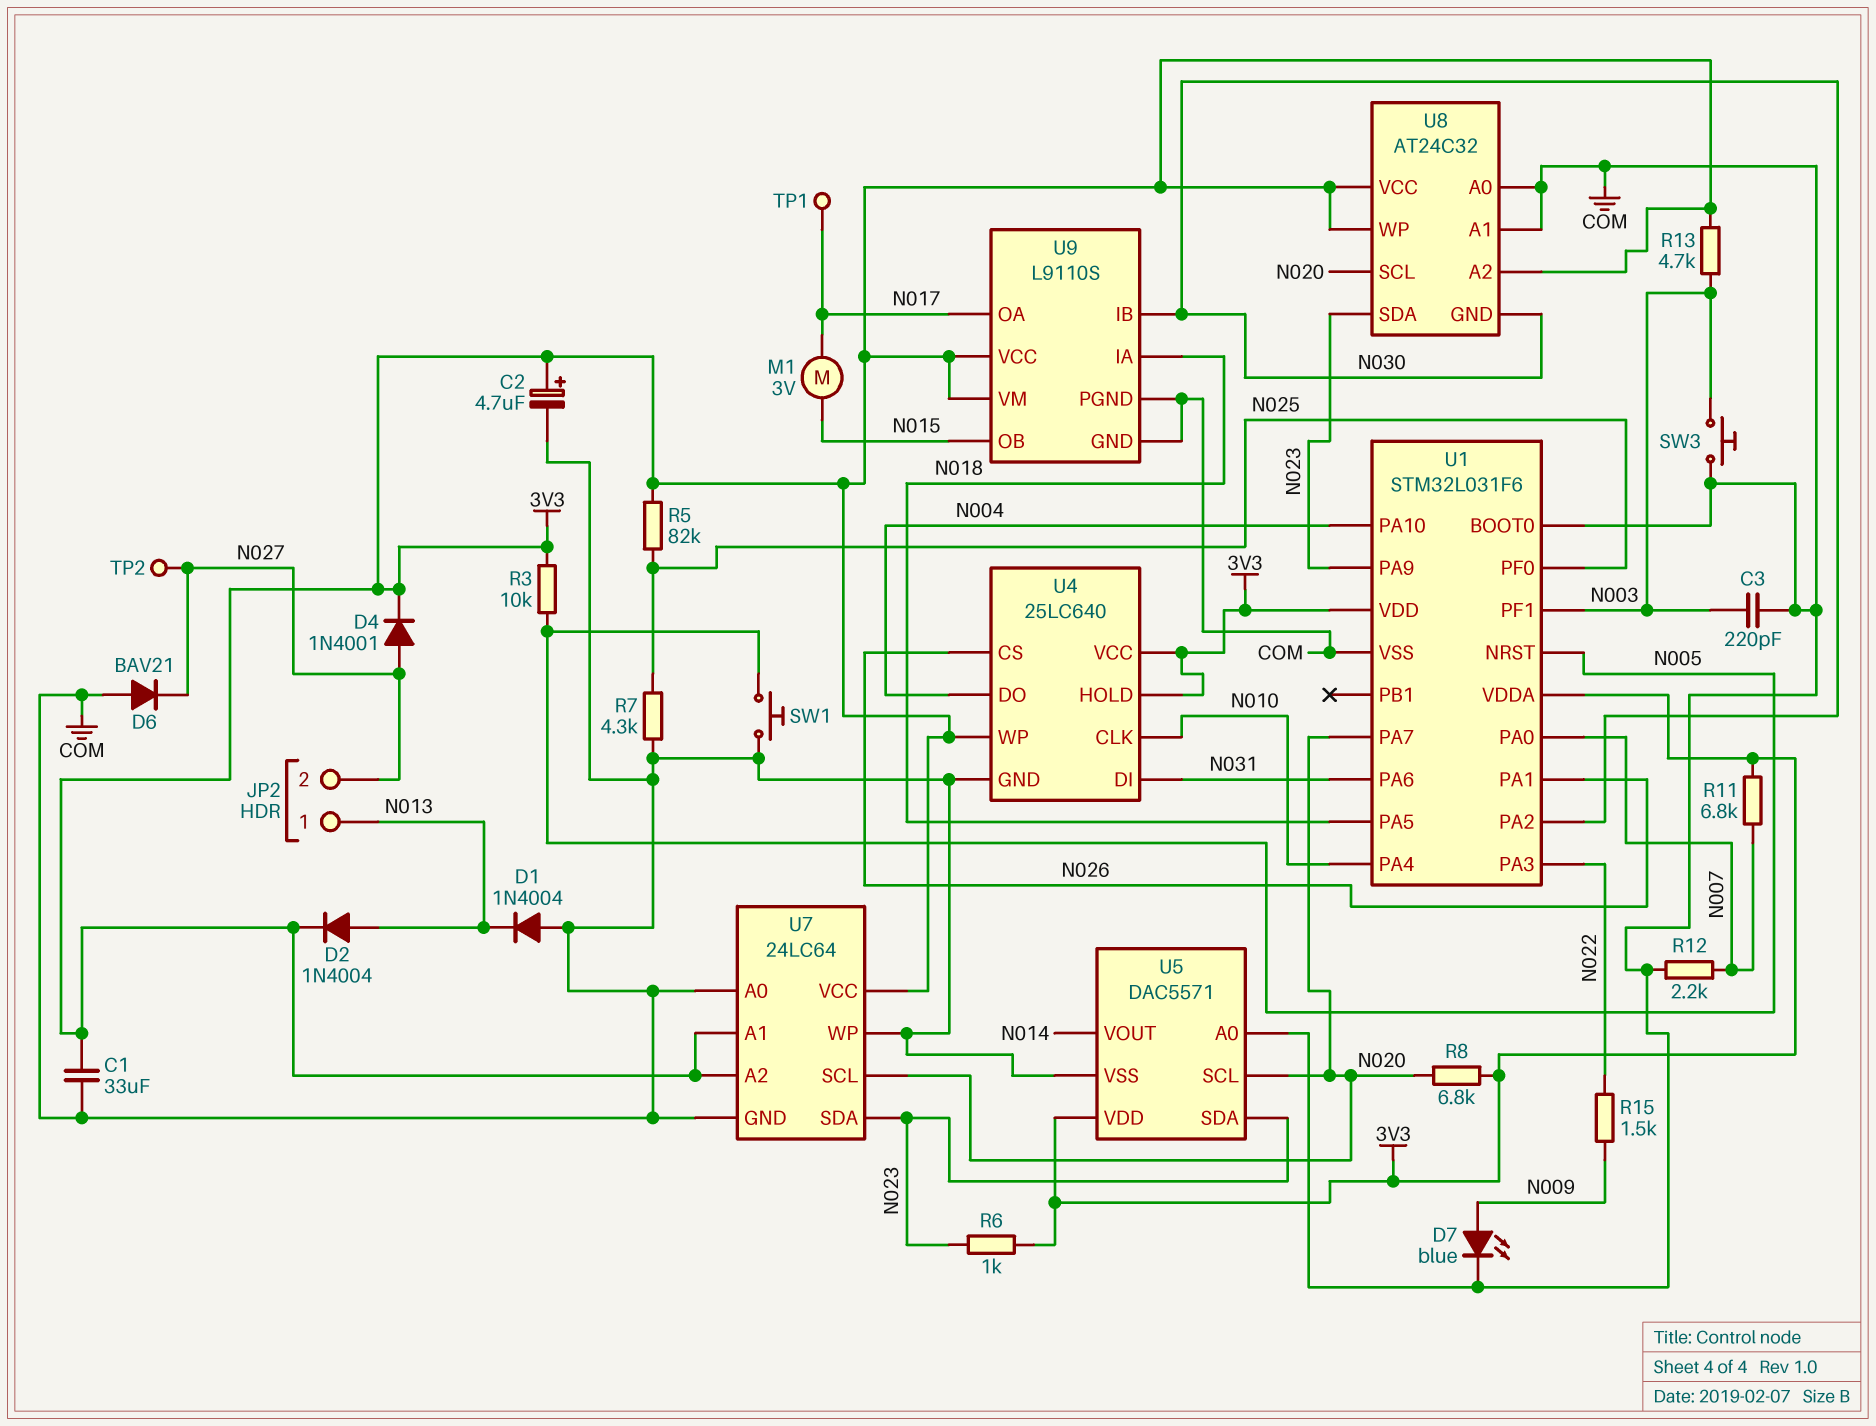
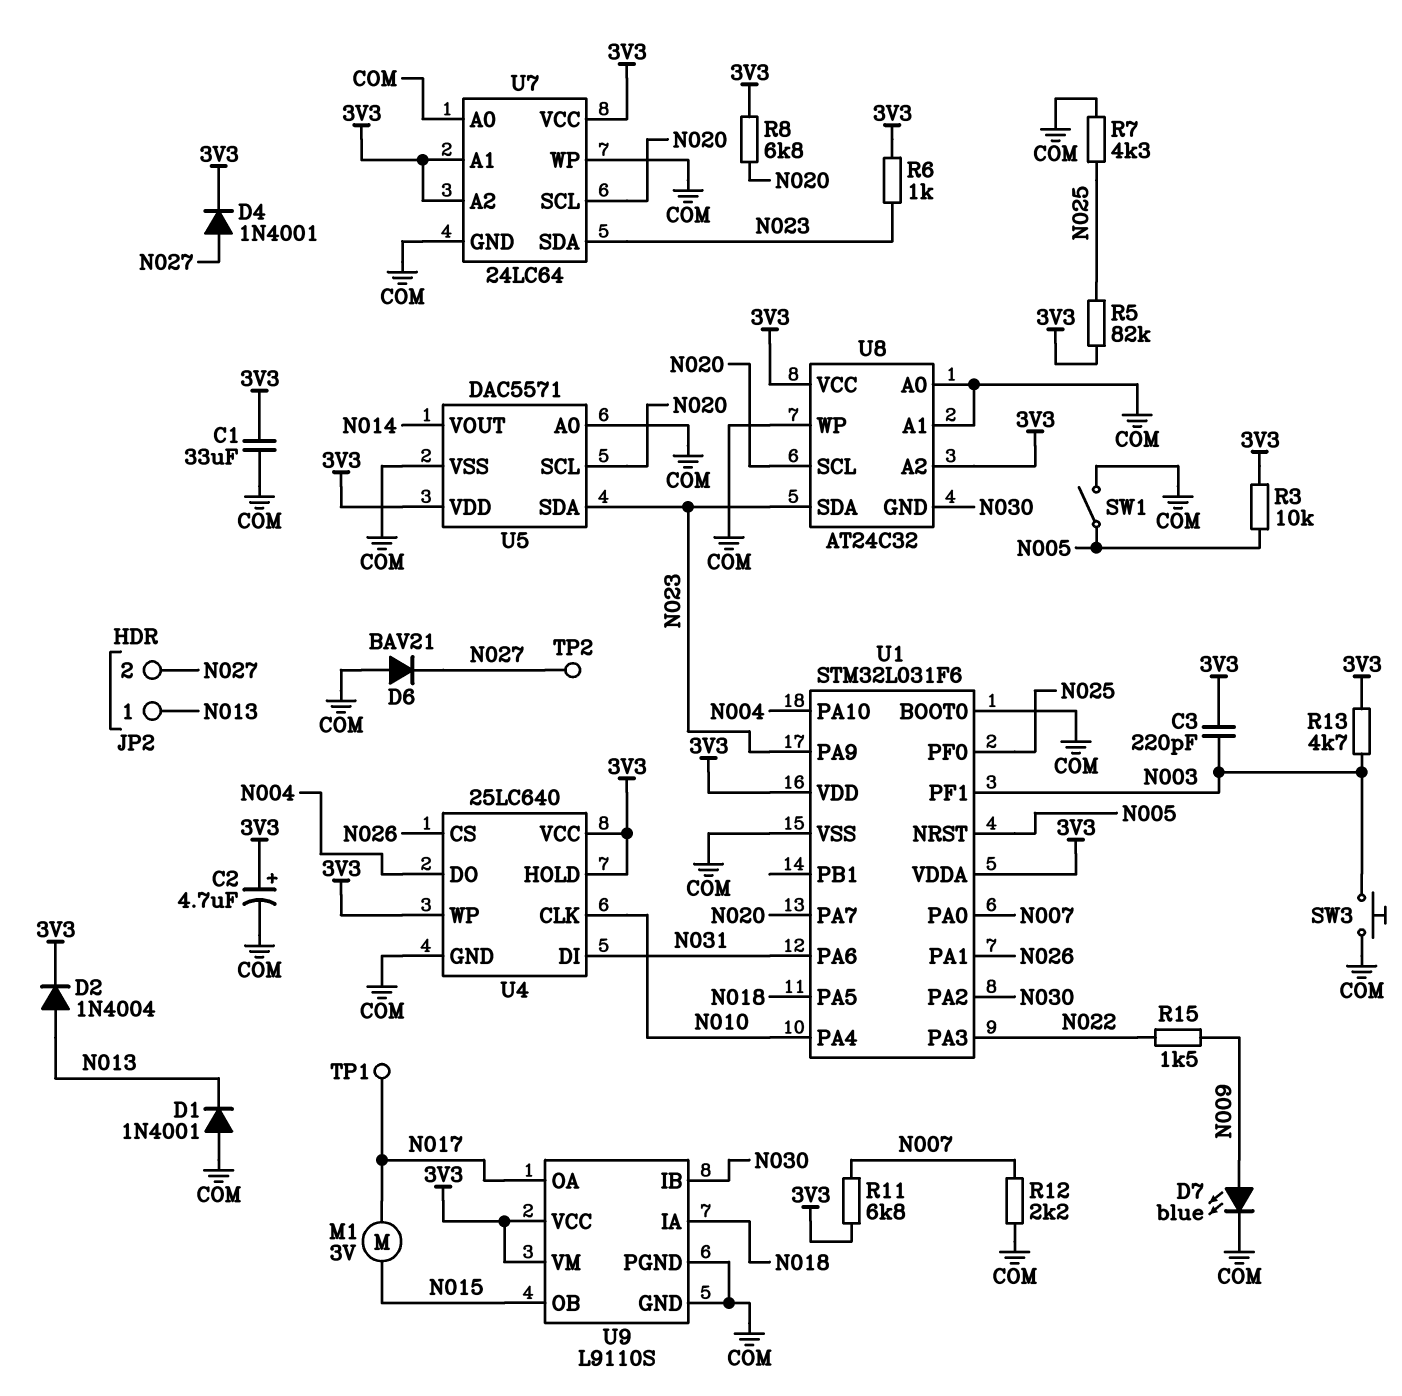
C3: 220pF (COM, N003) -> 220pF (3V3, N003)
D1: diode 1N4004 (A COM, K N013) -> diode 1N4001 (A COM, K N013)
SW1: button (COM, N005) -> switch (COM, N005)
U8 pin WP: 3V3 -> COM

